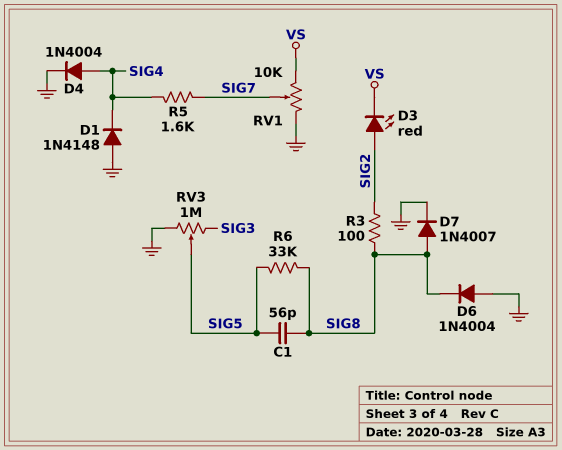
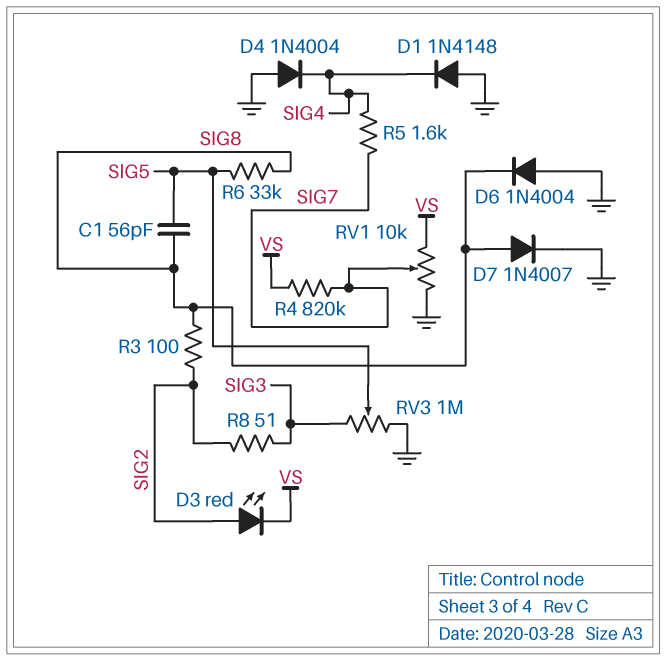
D4: diode 1N4004 (A SIG4, K GND) -> diode 1N4004 (A GND, K SIG4)
R4: none -> 820k (SIG7, VS)
R8: none -> 51 (SIG2, SIG3)

